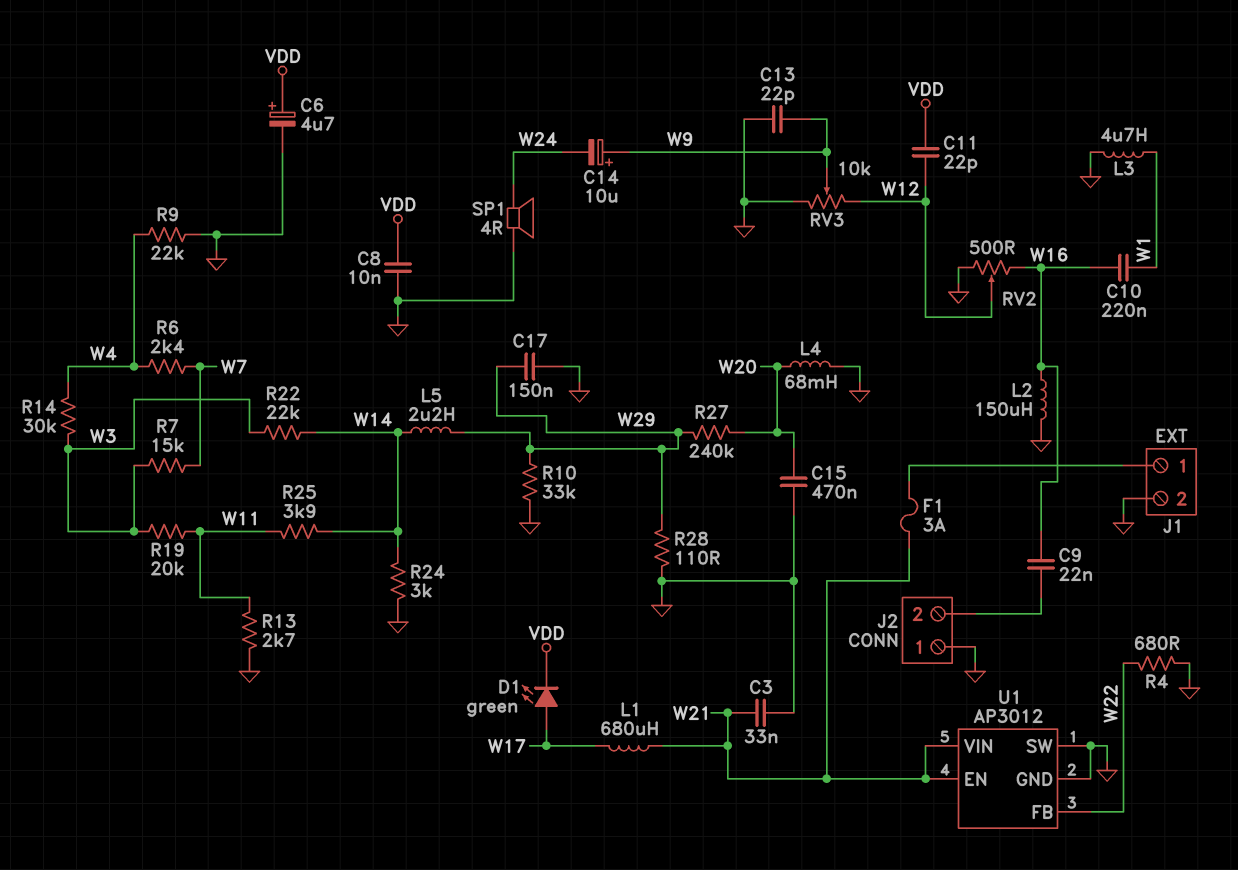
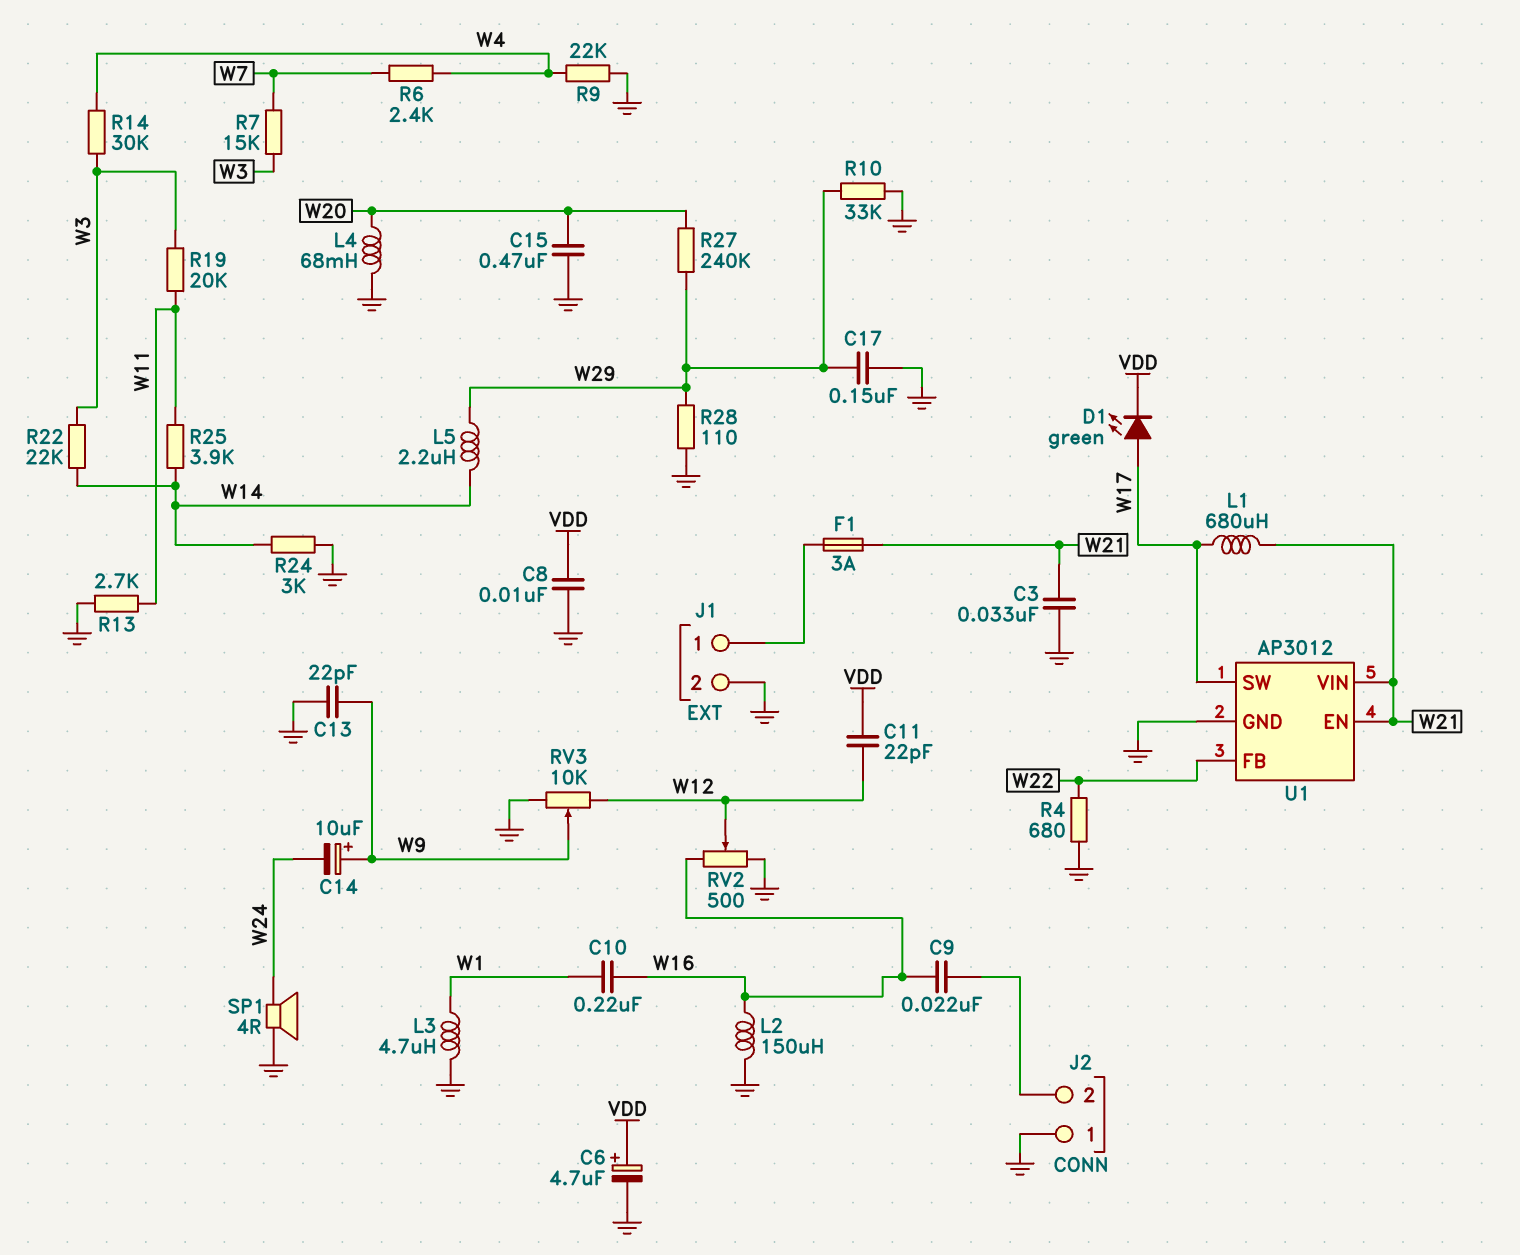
U1 pin SW: GND -> W17

